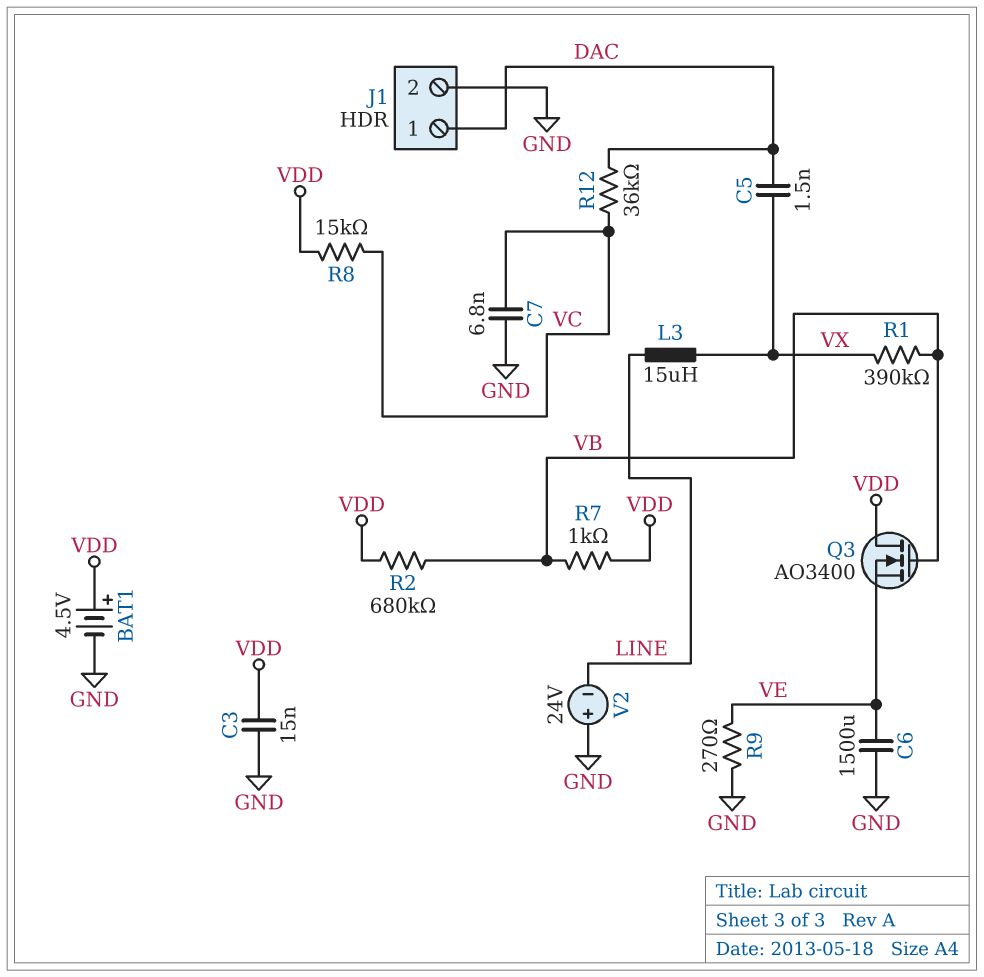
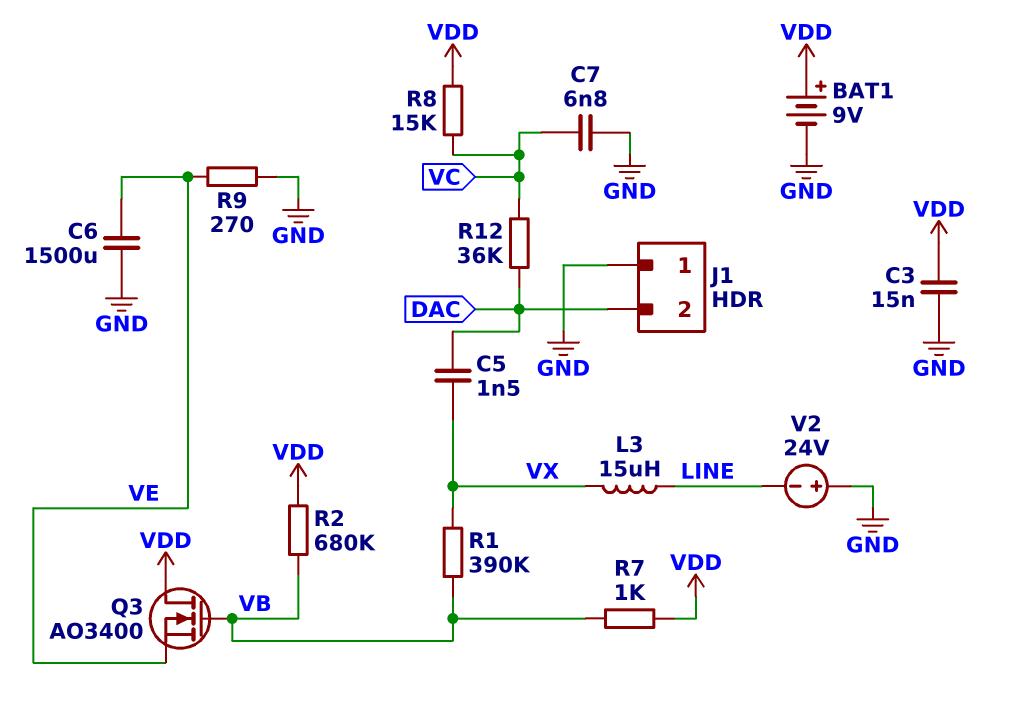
BAT1: 4.5V (plus VDD, minus GND) -> 9V (plus VDD, minus GND)
J1 pin 1: DAC -> GND
J1 pin 2: GND -> DAC

